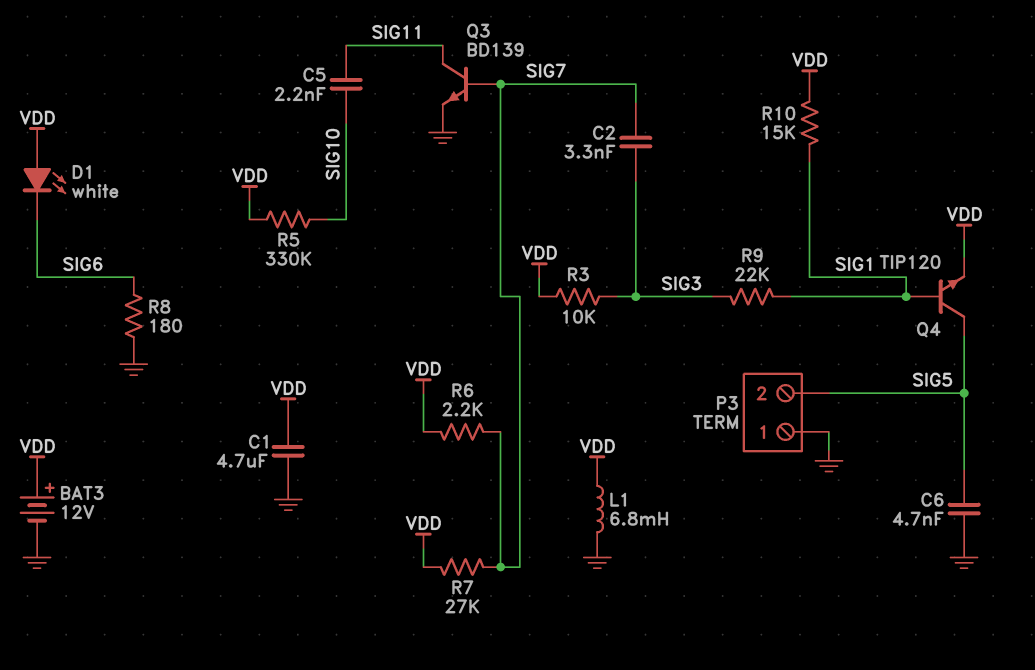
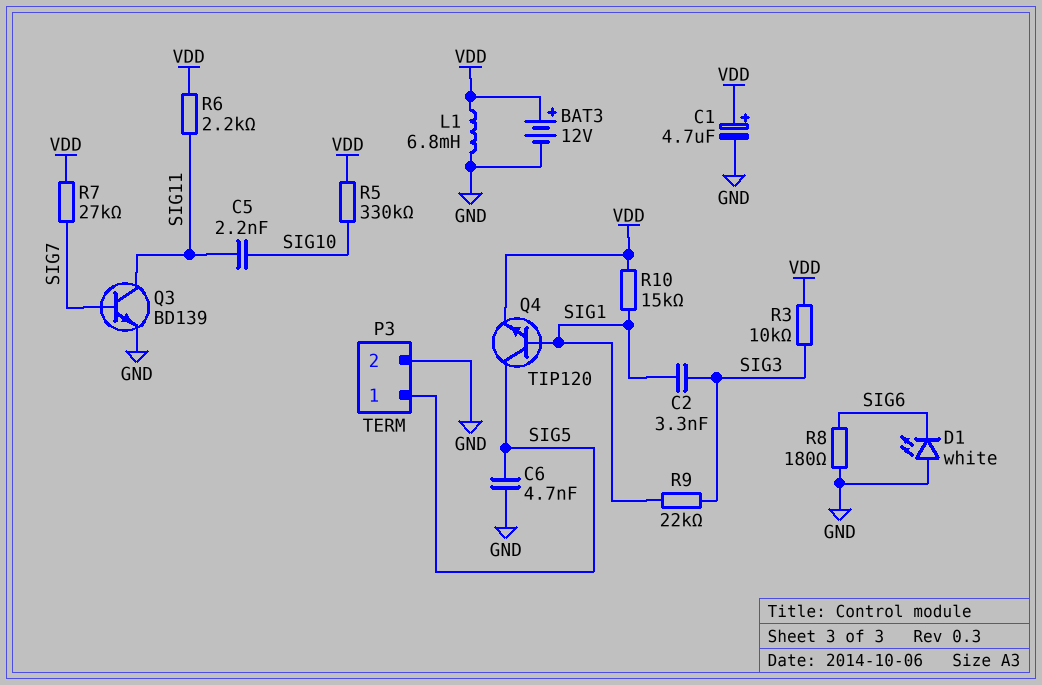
C1: 4.7uF (GND, VDD) -> 4.7uF (plus VDD, minus GND)
C2: 3.3nF (SIG3, SIG7) -> 3.3nF (SIG1, SIG3)
D1: LED white (A VDD, K SIG6) -> LED white (A GND, K SIG6)
P3 pin 1: GND -> SIG5
P3 pin 2: SIG5 -> GND
R6: 2.2k (SIG7, VDD) -> 2.2k (SIG11, VDD)

